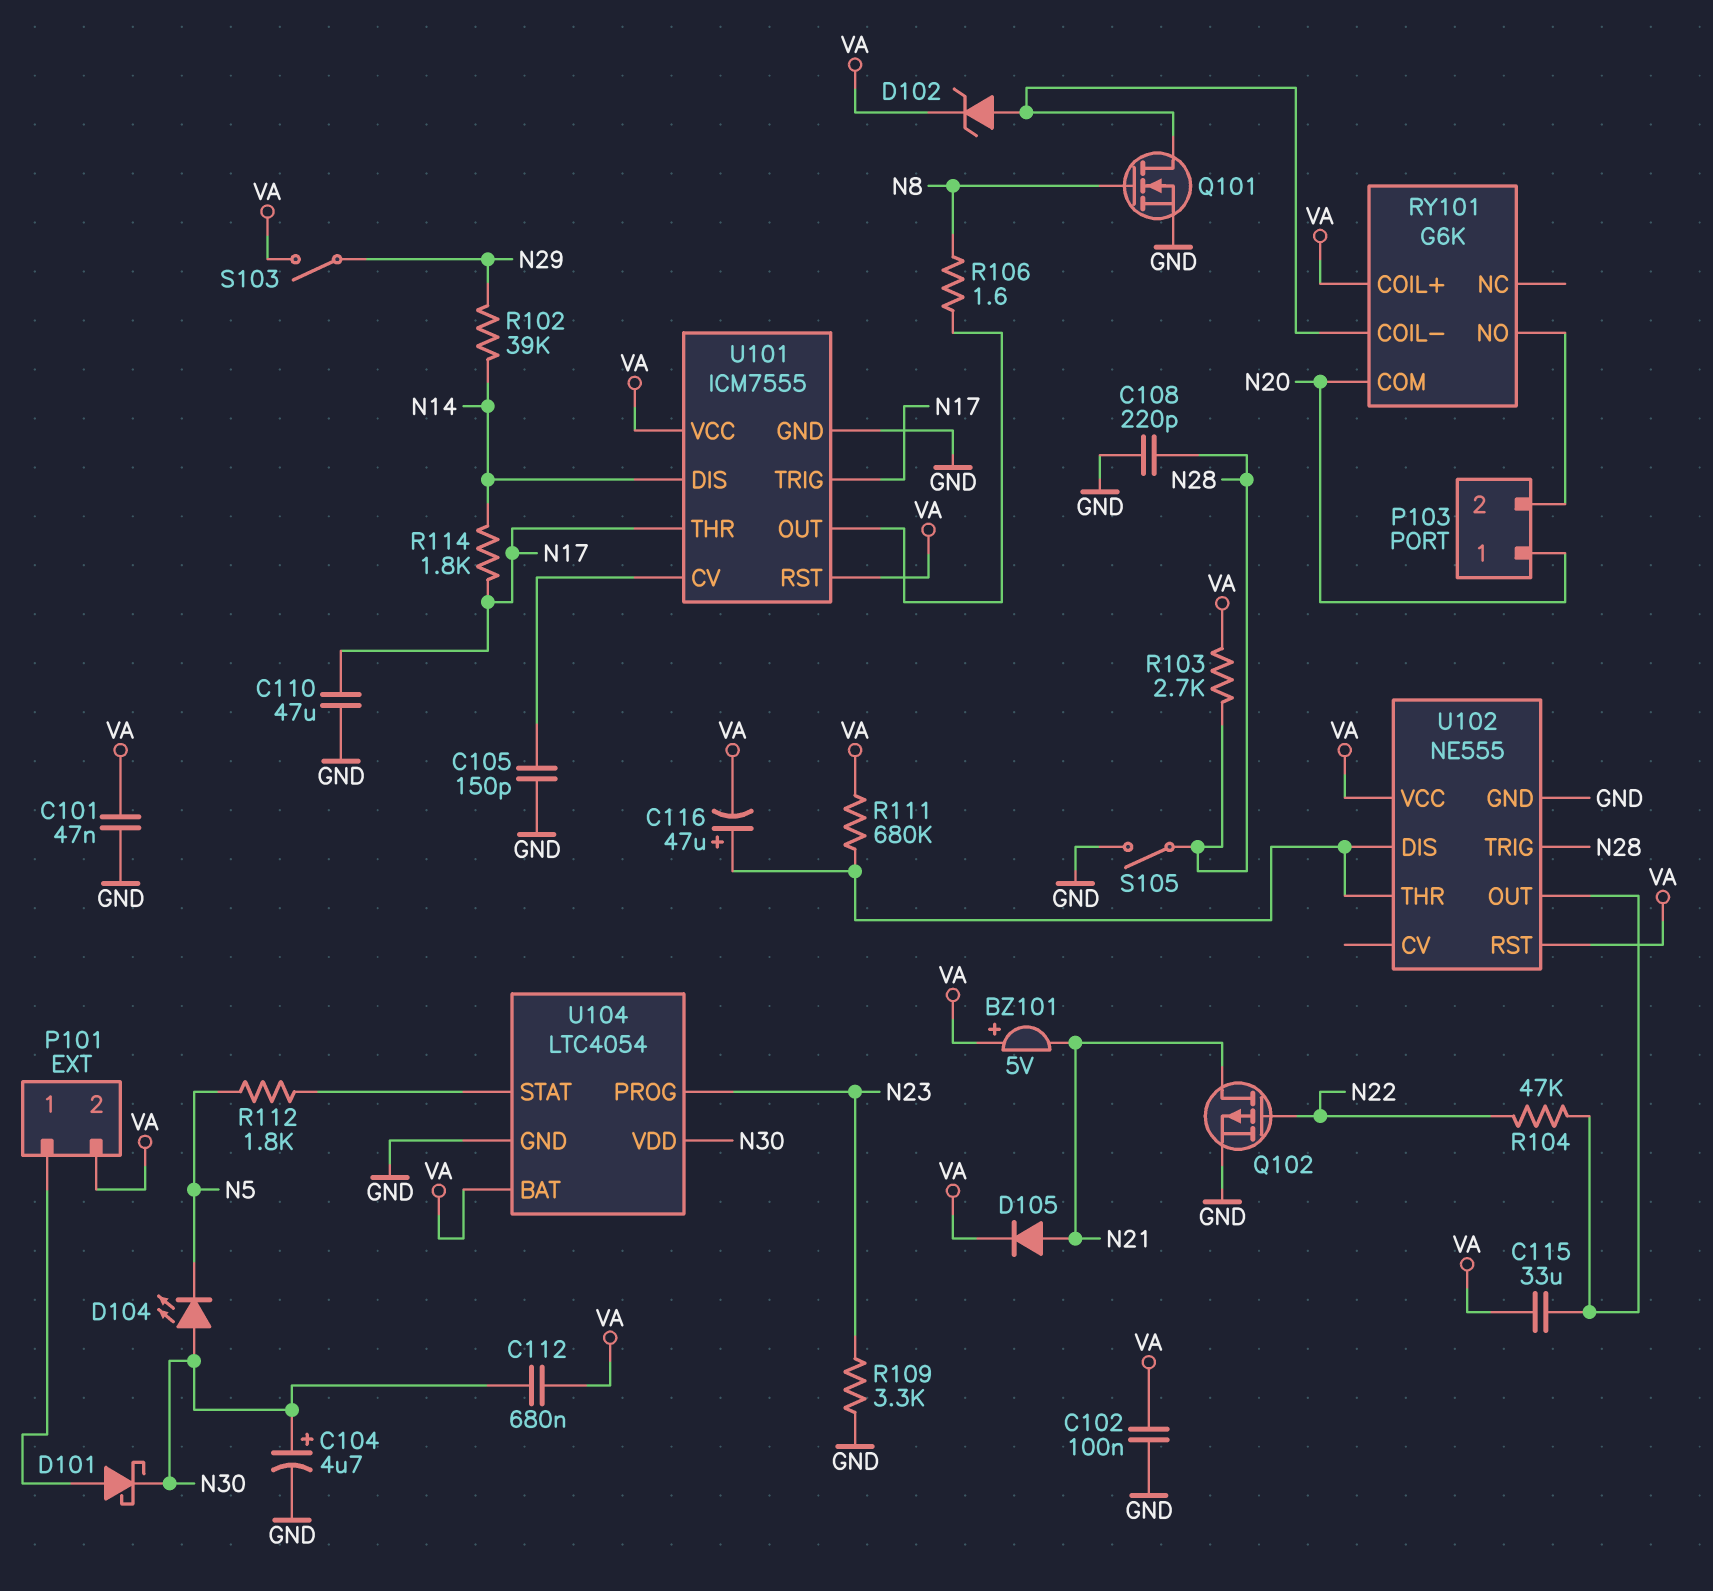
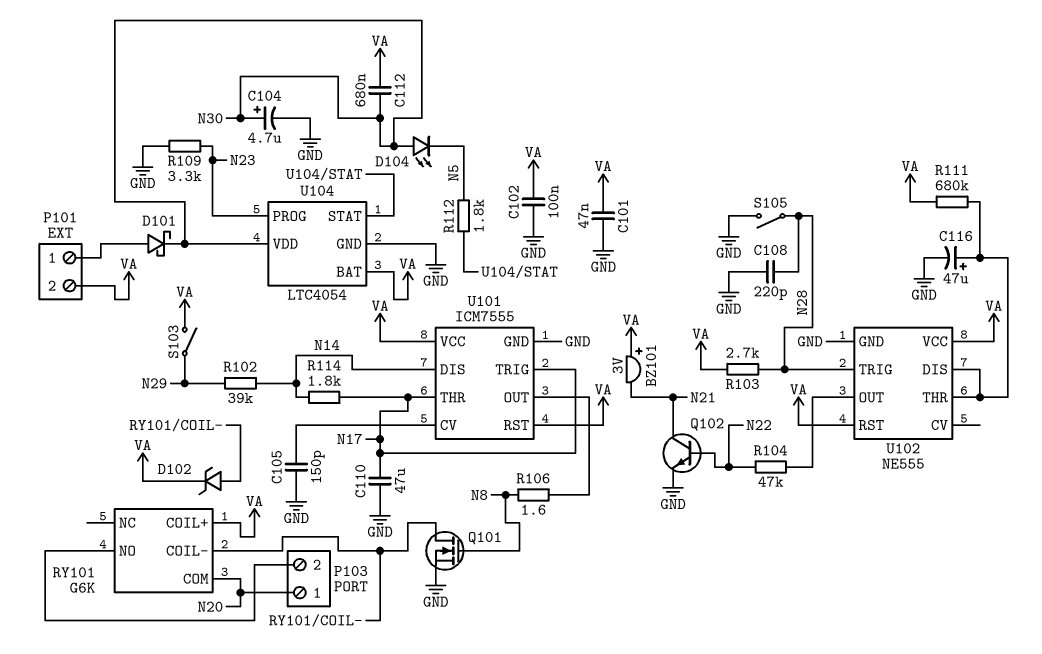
BZ101: buzzer 5V (plus VA, minus N21) -> buzzer 3V (plus VA, minus N21)
C115: 33uF (U102/OUT, VA) -> none
C116: 47uF (plus U102/DIS, minus VA) -> 47uF (plus U102/DIS, minus GND)
D105: diode (A N21, K VA) -> none
Q102: PMOS (G N22, D N21, S GND) -> NPN (B N22, C N21, E GND)

